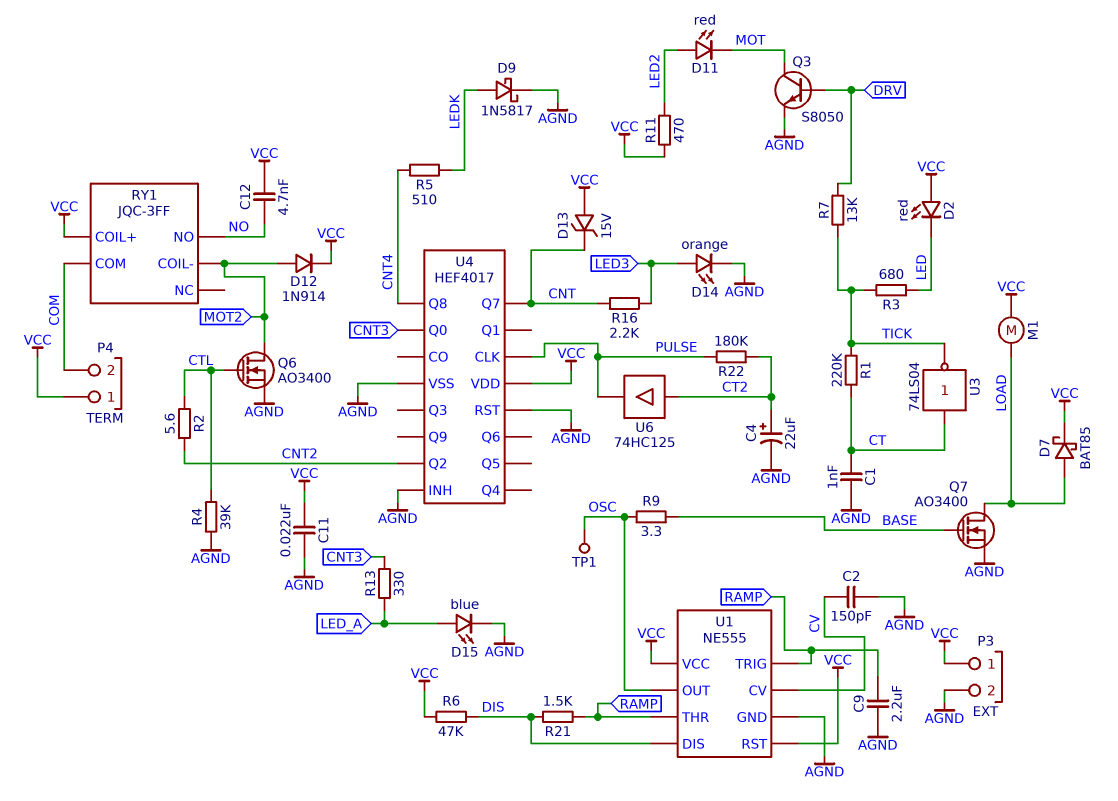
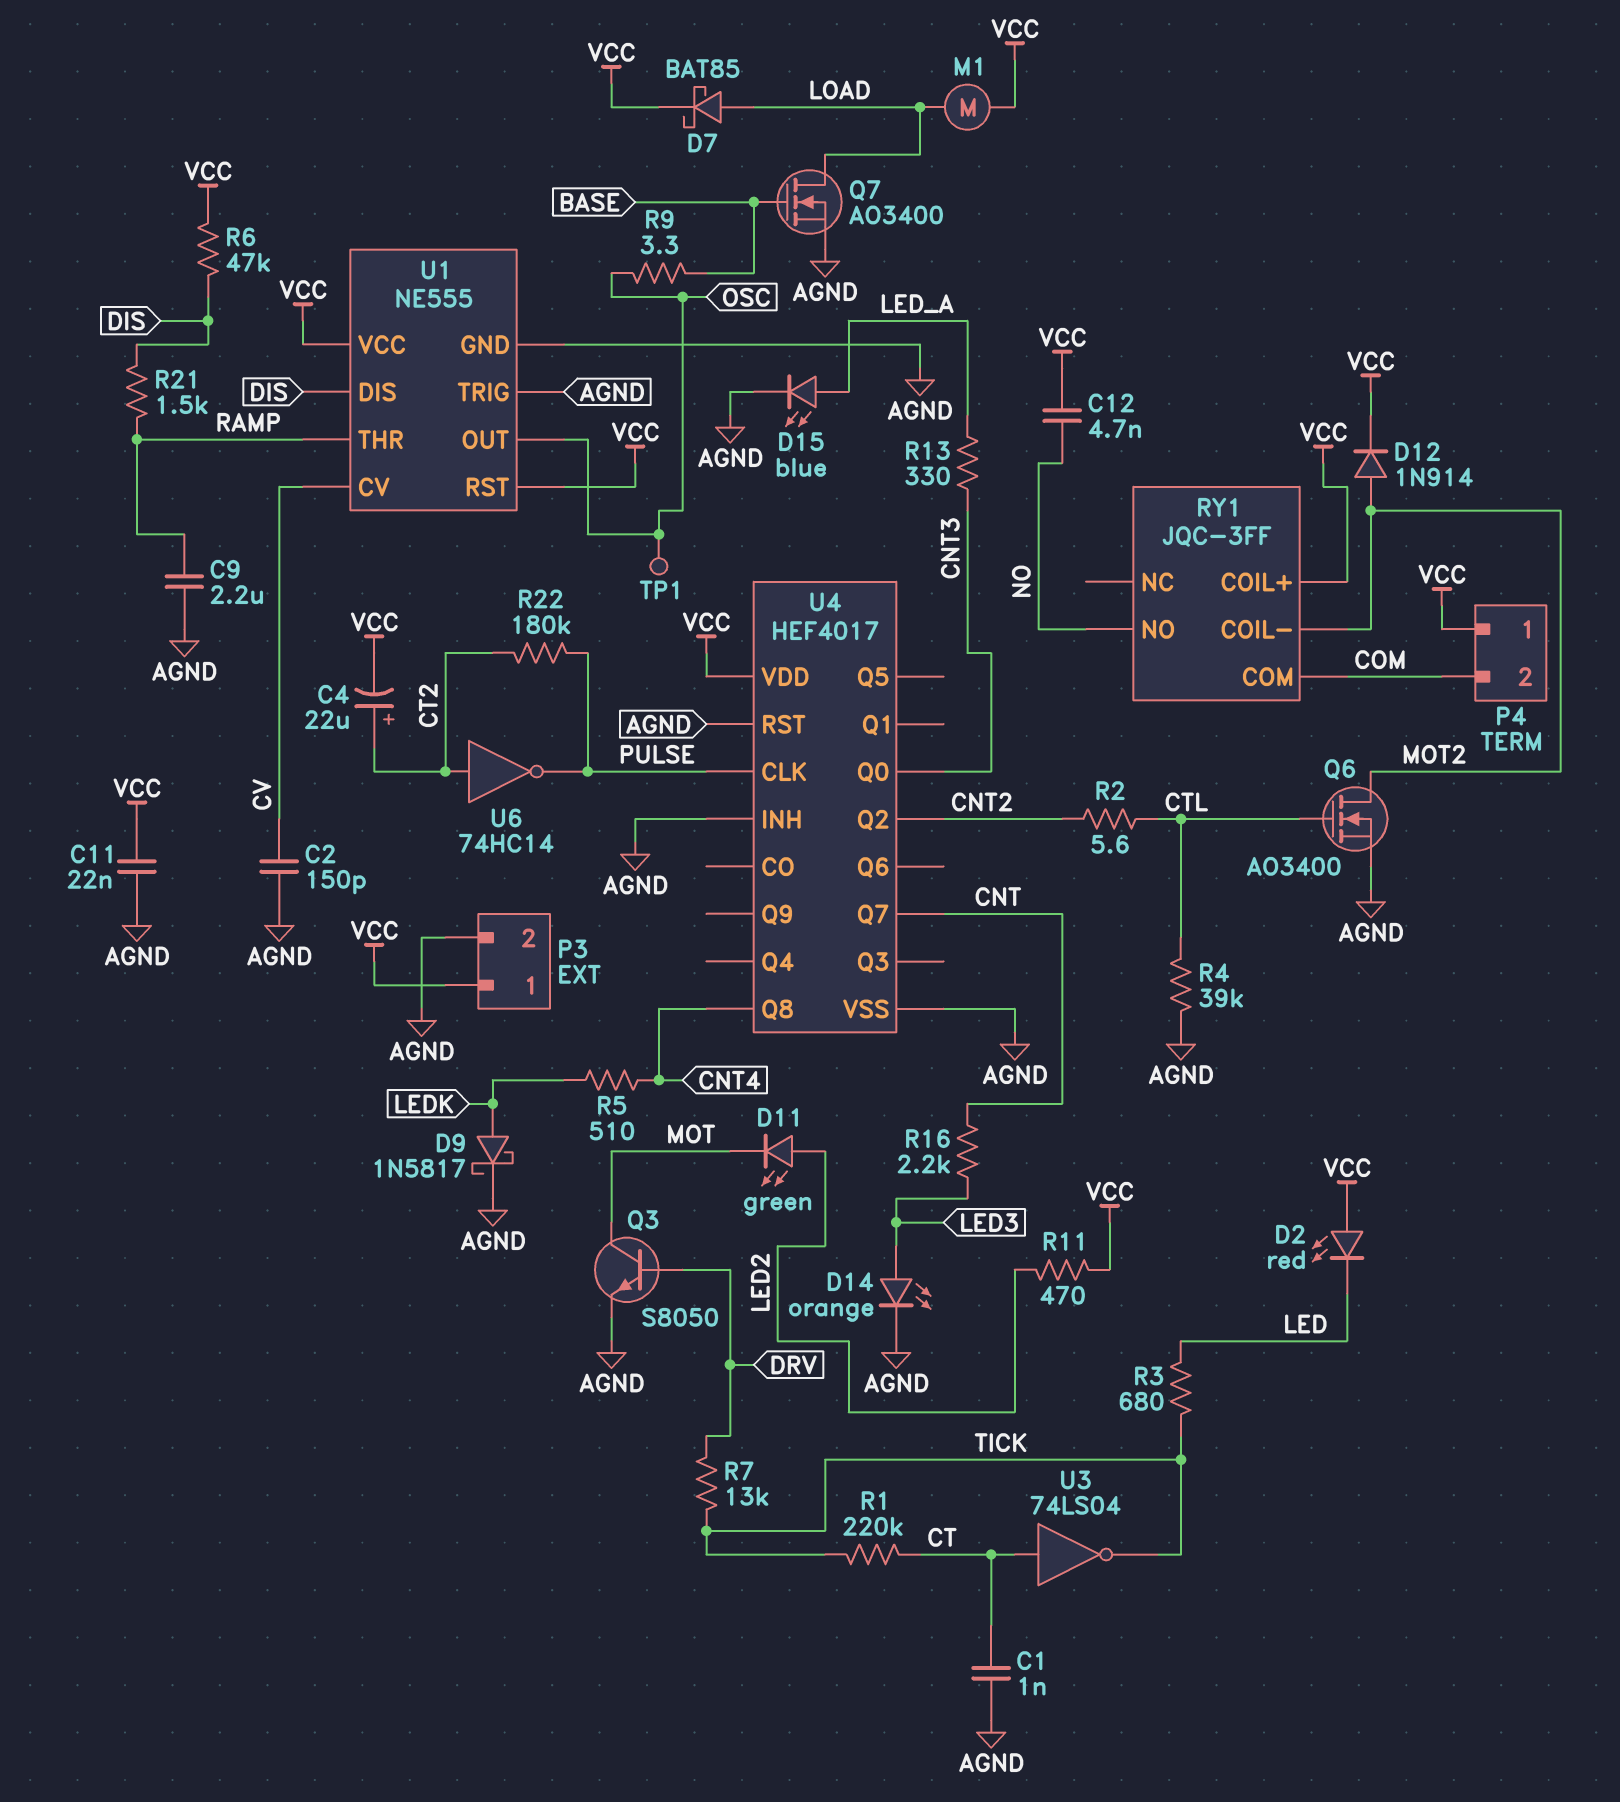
C4: 22uF (plus CT2, minus AGND) -> 22uF (plus CT2, minus VCC)
D11: LED red (A LED2, K MOT) -> LED green (A LED2, K MOT)
D13: zener 15V (A VCC, K CNT) -> none
U1 pin TRIG: RAMP -> AGND
U6: buffer 74HC125 (in CT2, out PULSE) -> NOT 74HC14 (in CT2, out PULSE)

